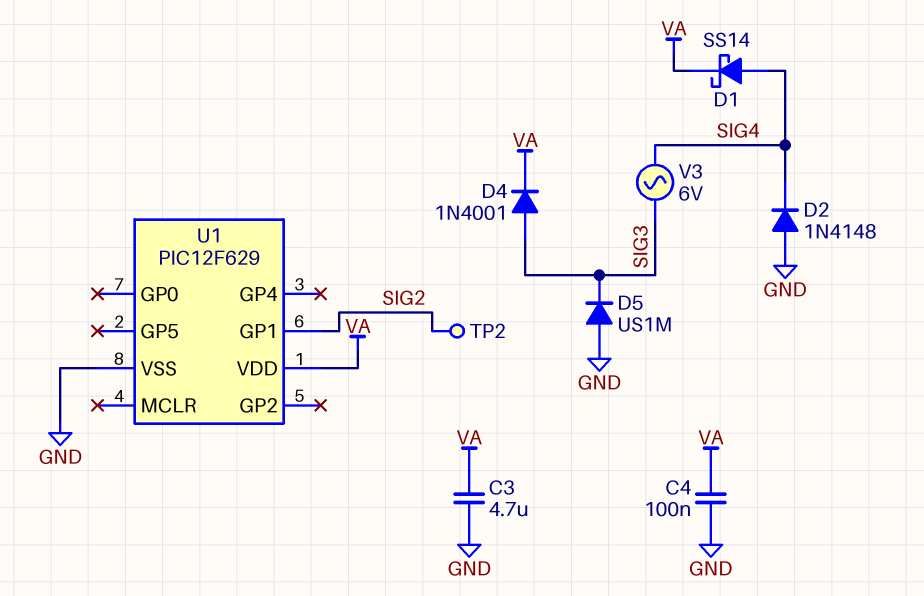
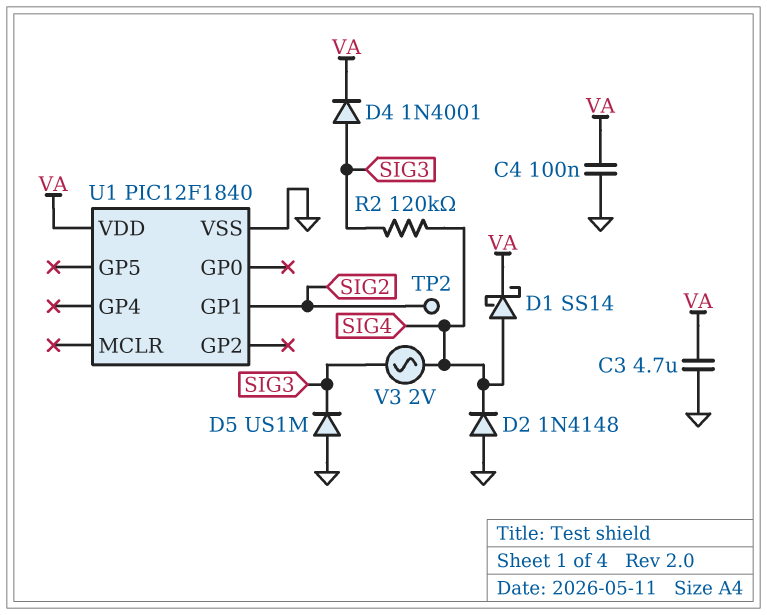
R2: none -> 120k (SIG3, SIG4)
U1: PIC12F629 -> PIC12F1840
V3: AC 6V (SIG3, SIG4) -> AC 2V (SIG3, SIG4)

